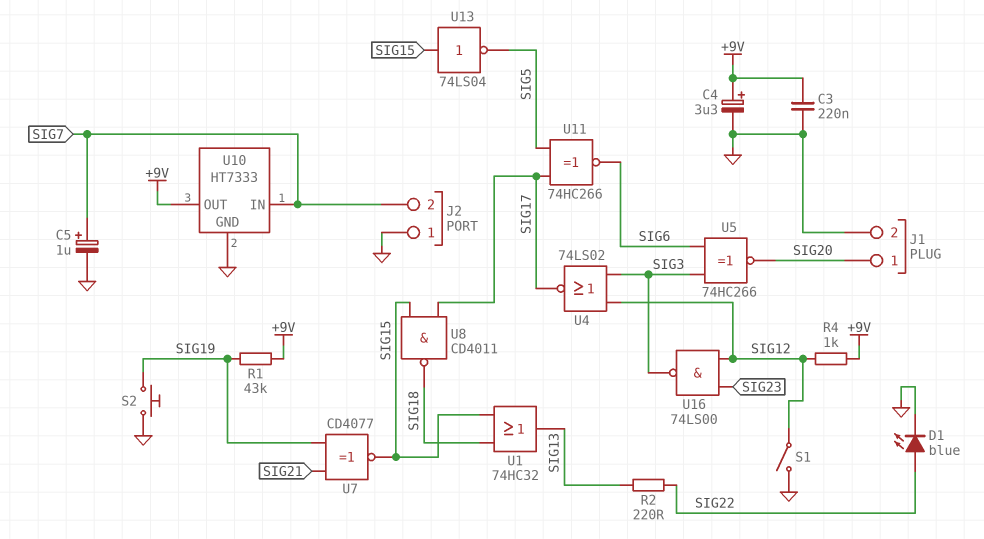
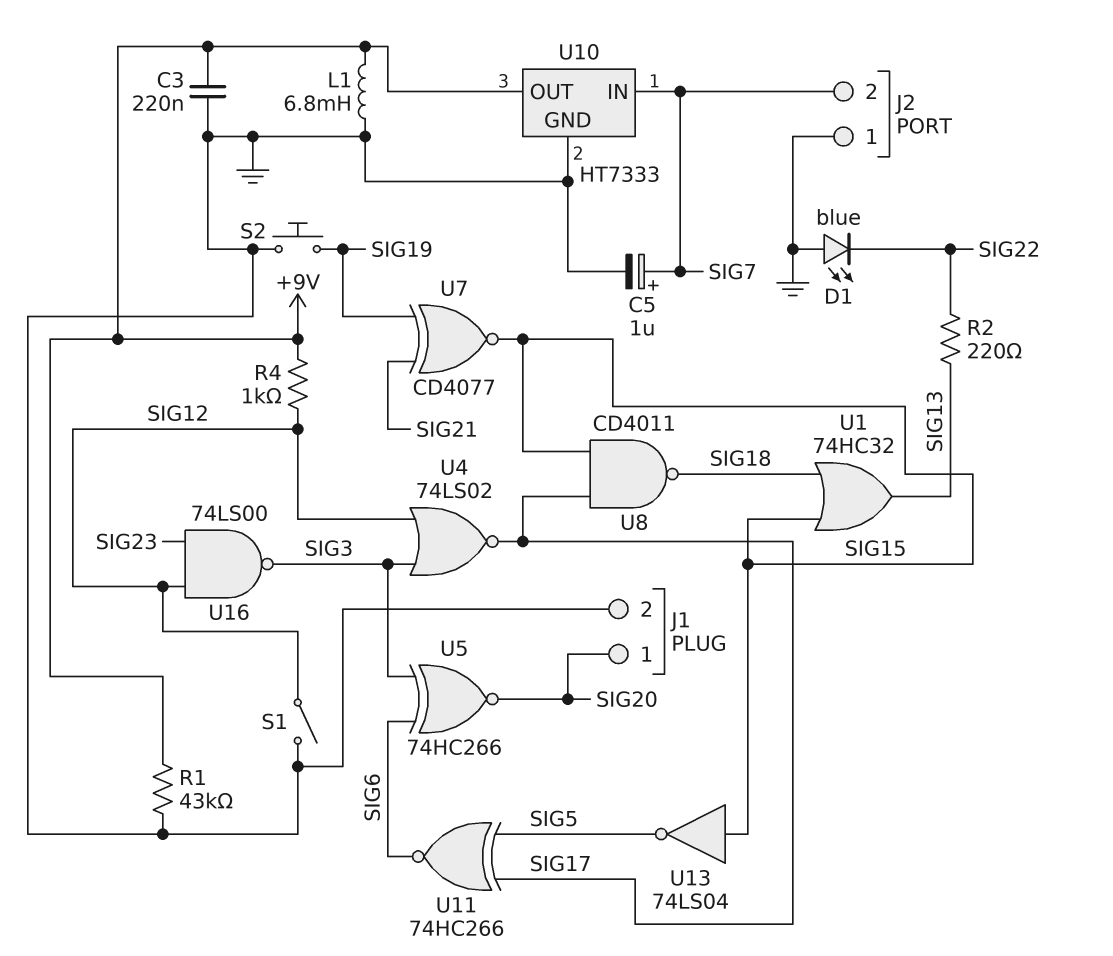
C4: 3.3uF (plus +9V, minus GND) -> none
D1: LED blue (A SIG22, K GND) -> LED blue (A GND, K SIG22)
L1: none -> 6.8mH (+9V, GND)
R1: 43k (+9V, SIG19) -> 43k (+9V, GND)

